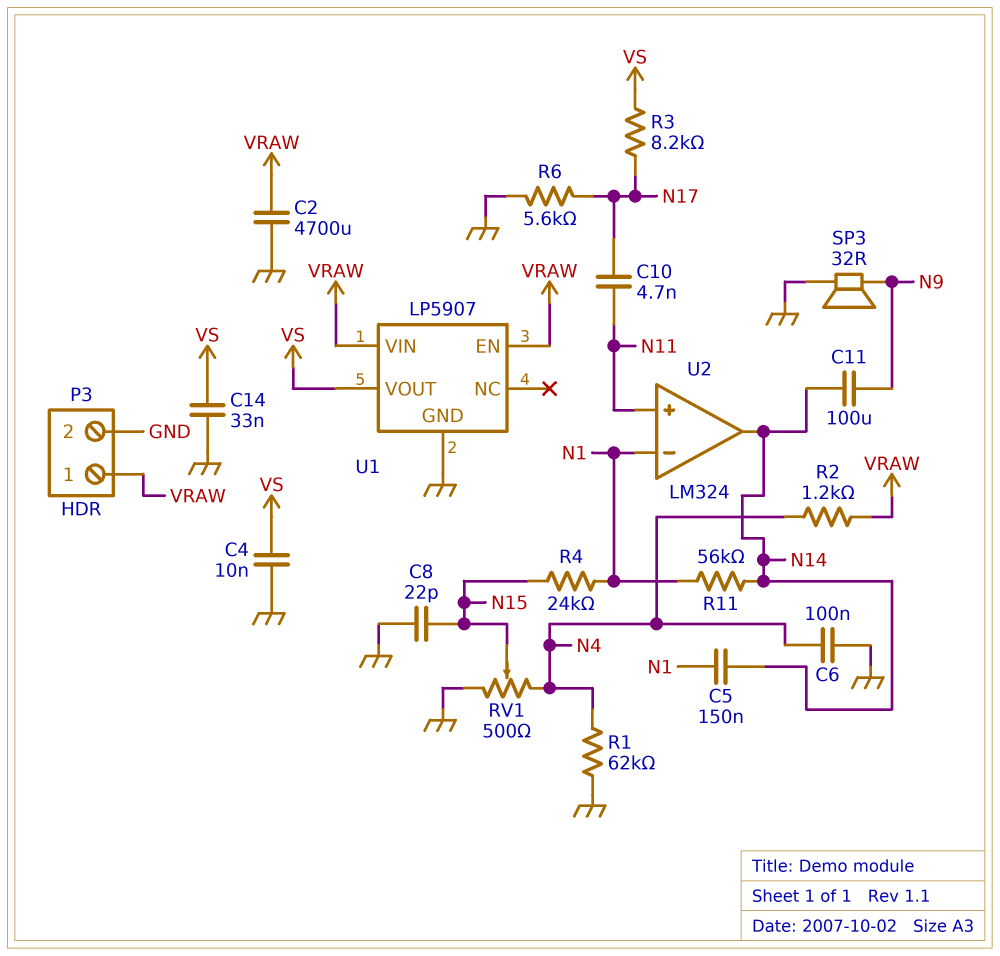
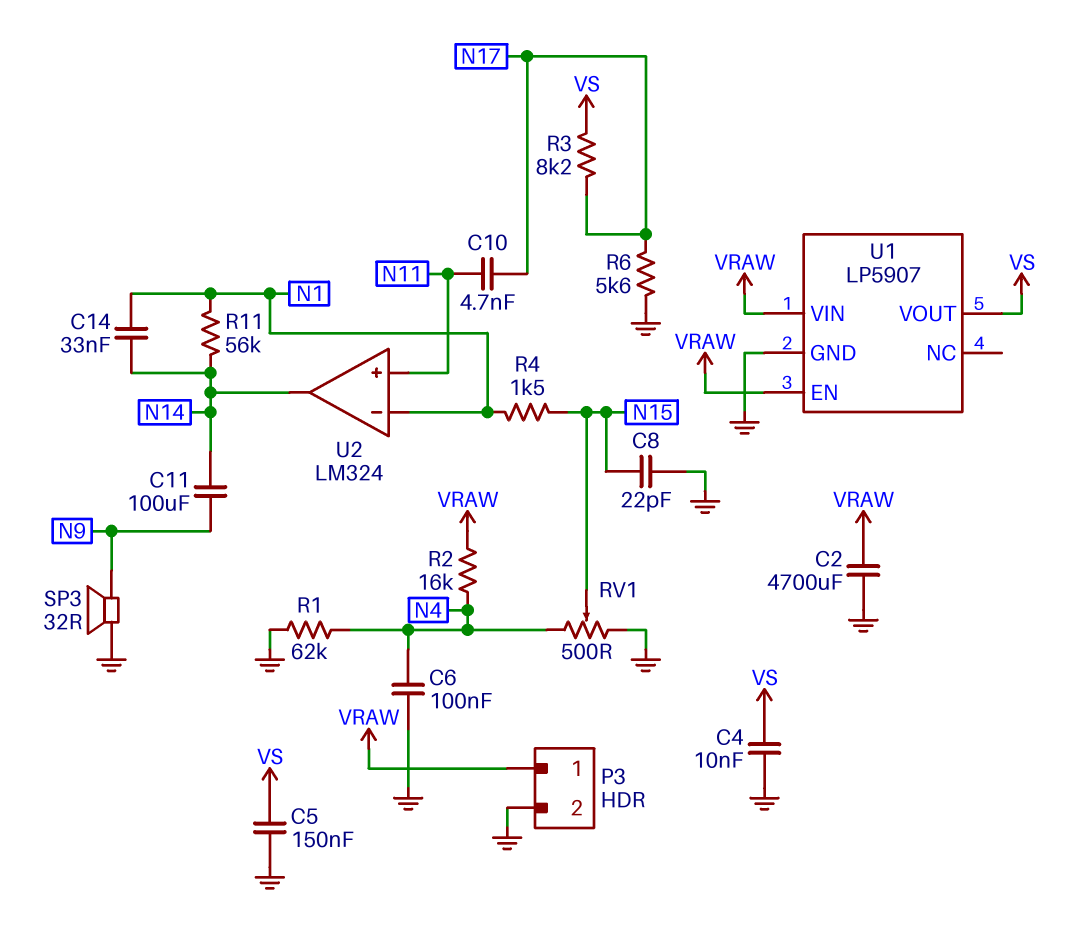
C5: 150nF (N1, N14) -> 150nF (GND, VS)
C14: 33nF (GND, VS) -> 33nF (N1, N14)
R2: 1.2k (N4, VRAW) -> 16k (N4, VRAW)
R4: 24k (N1, N15) -> 1.5k (N1, N15)

